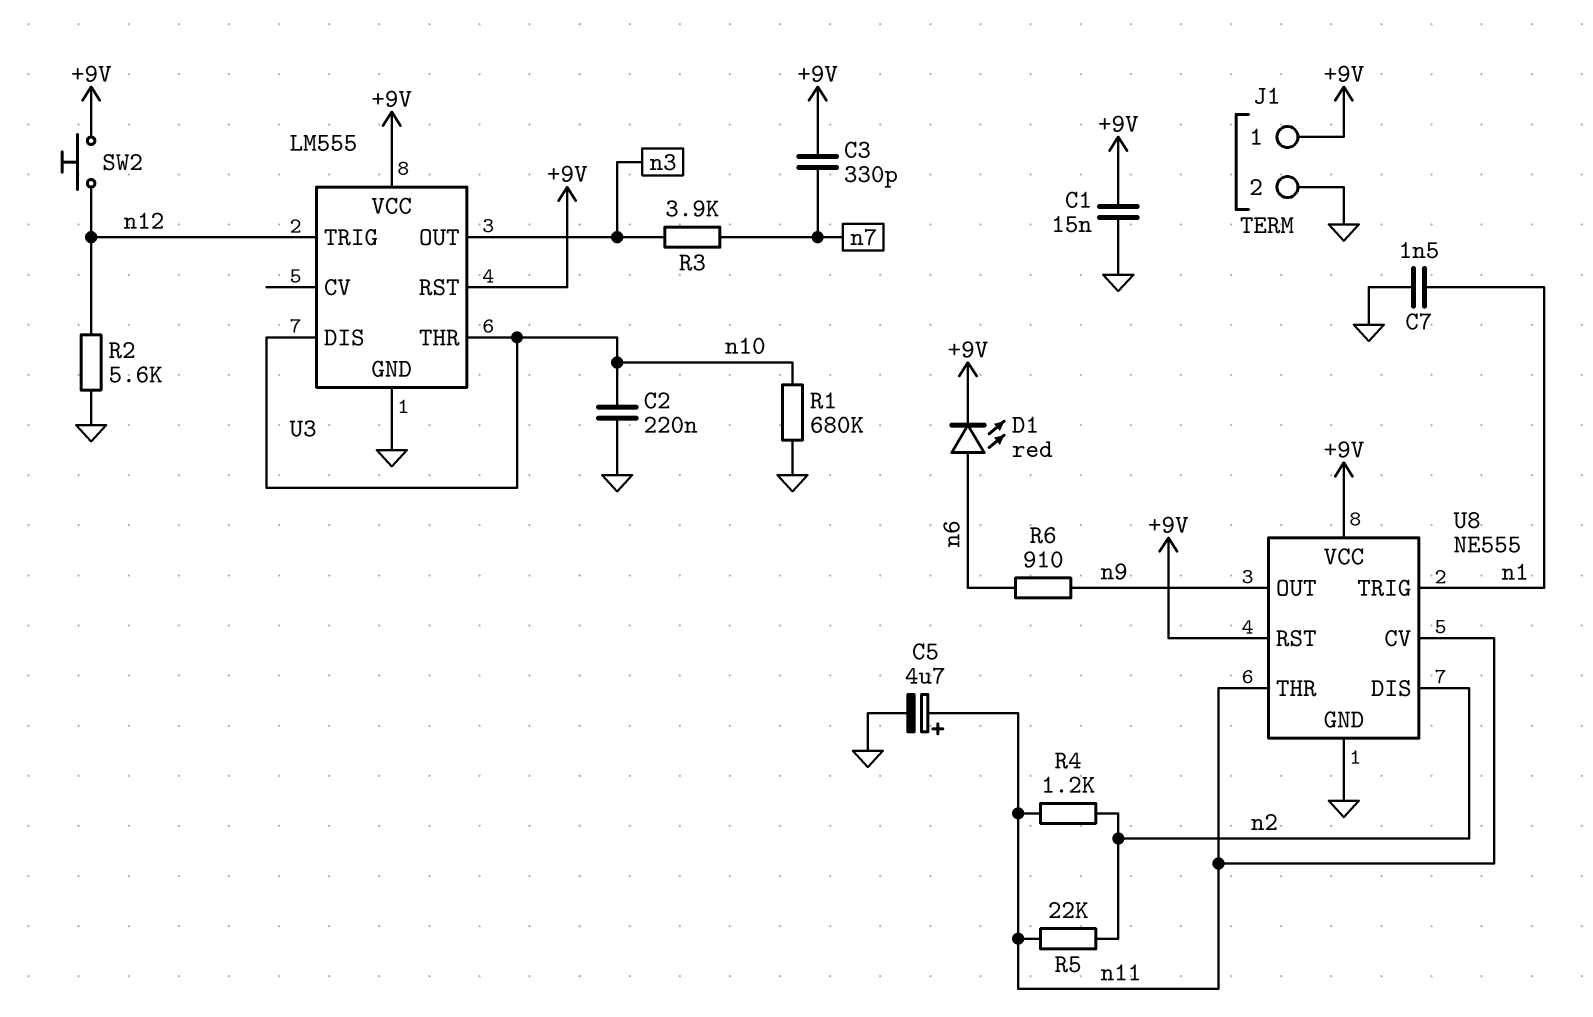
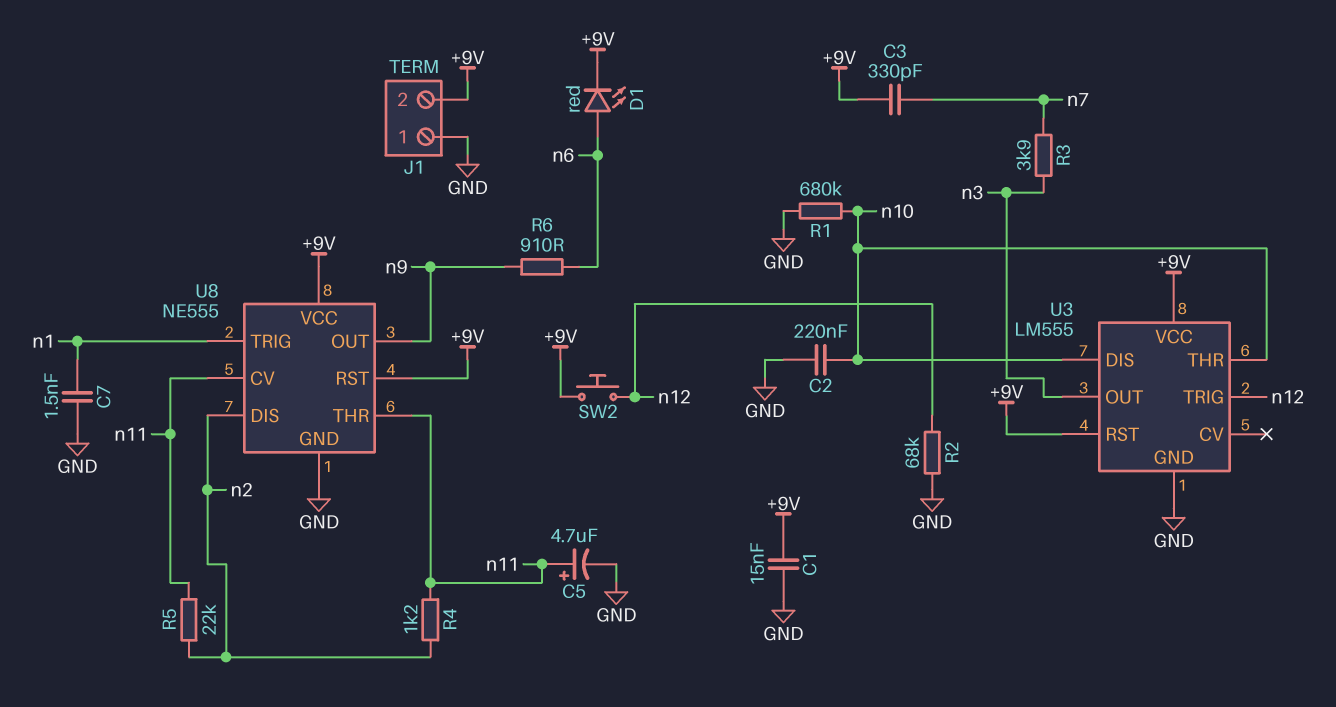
J1 pin 1: +9V -> GND
J1 pin 2: GND -> +9V
R2: 5.6k (GND, n12) -> 68k (GND, n12)

